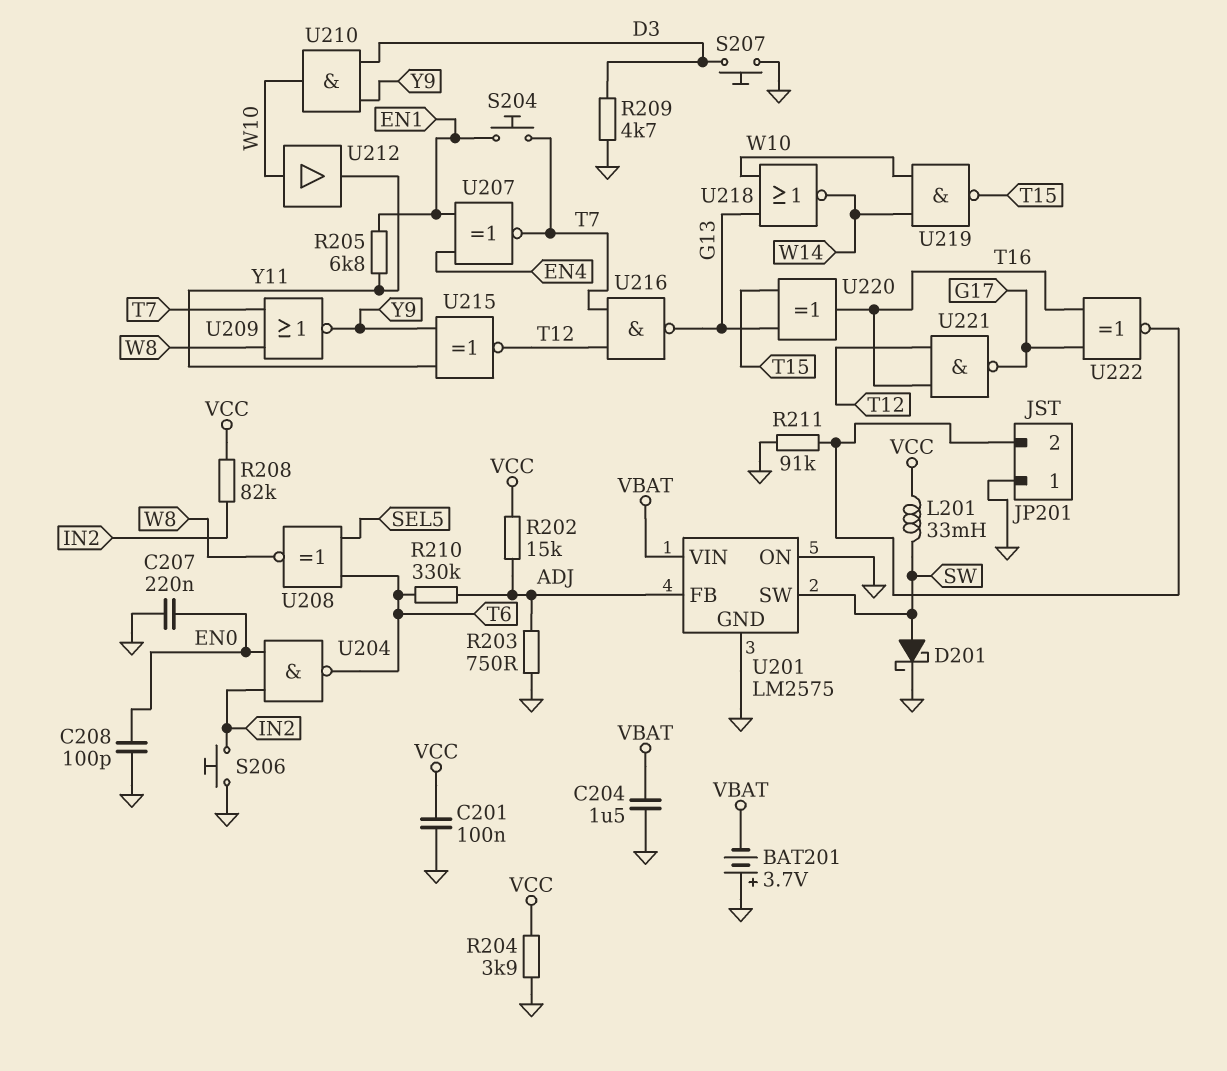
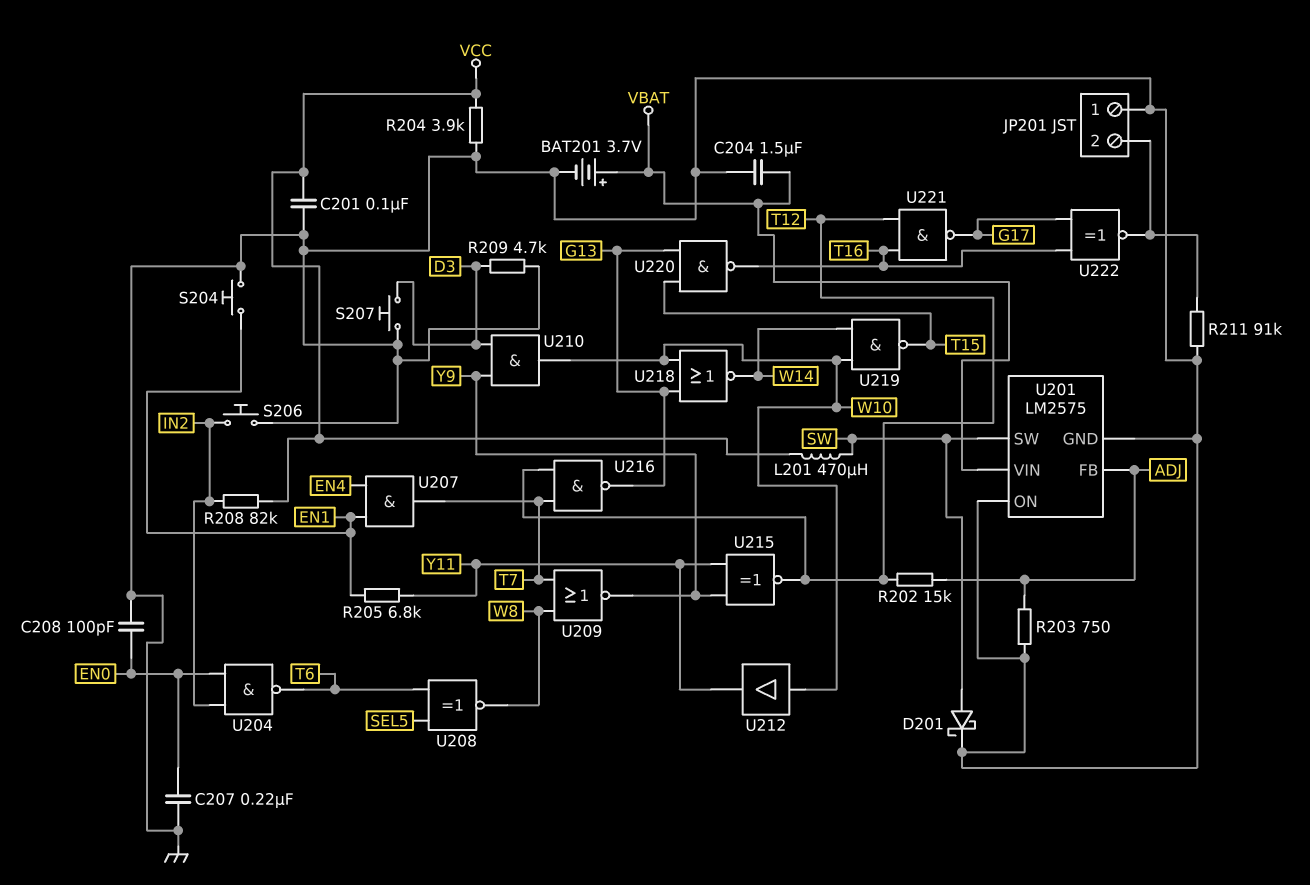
BAT201: 3.7V (plus GND, minus VBAT) -> 3.7V (plus VBAT, minus GND)
L201: 33mH (SW, VCC) -> 470uH (SW, VCC)
R202: 15k (ADJ, VCC) -> 15k (ADJ, T12)
R210: 330k (ADJ, T6) -> none
S204: button (EN1, T7) -> button (EN1, GND)
U207: XNOR (in EN1, in EN4, out T7) -> AND (in EN1, in EN4, out T7)
U220: XOR (in G13, in T15, out T16) -> NAND (in G13, in T15, out T16)

